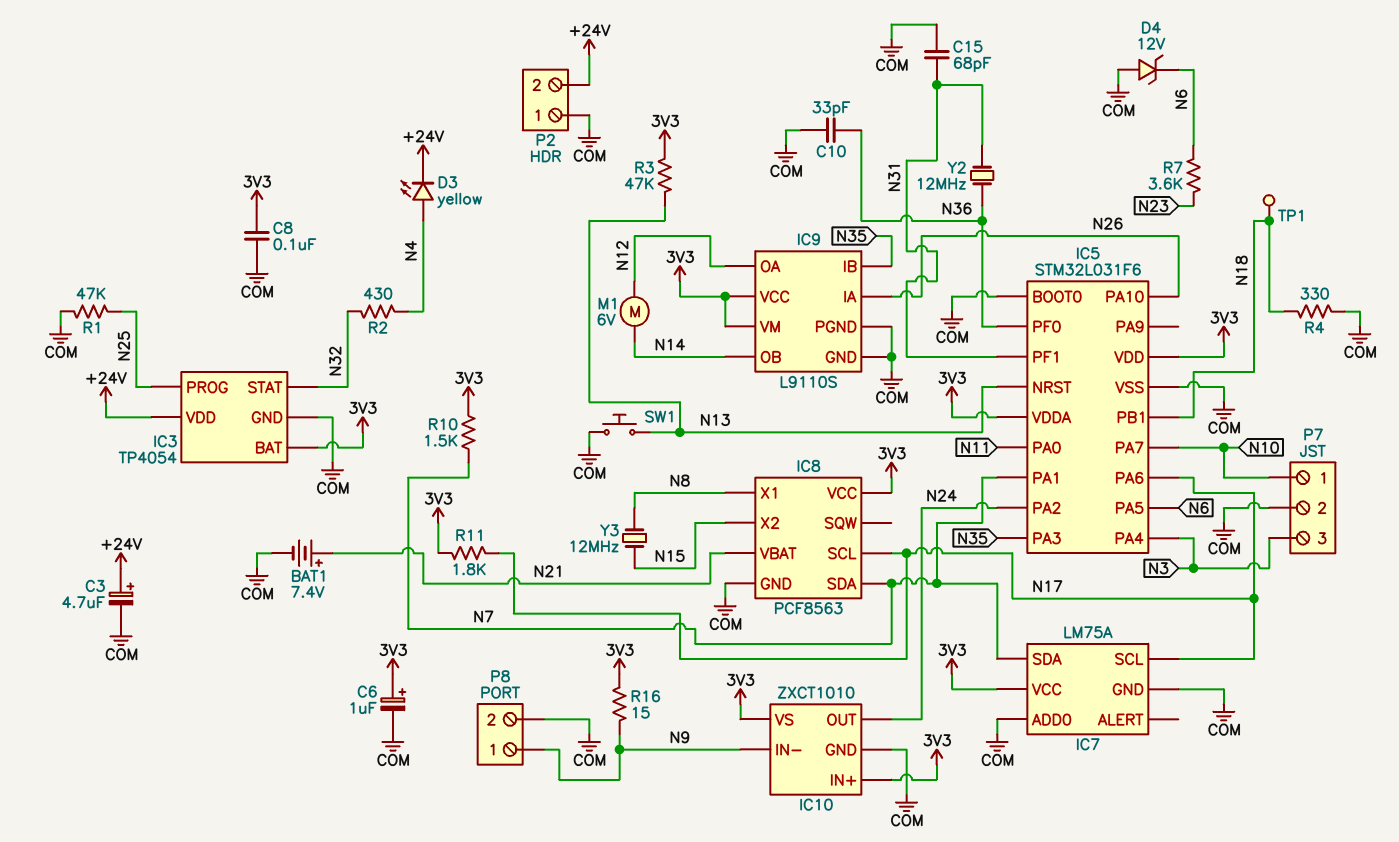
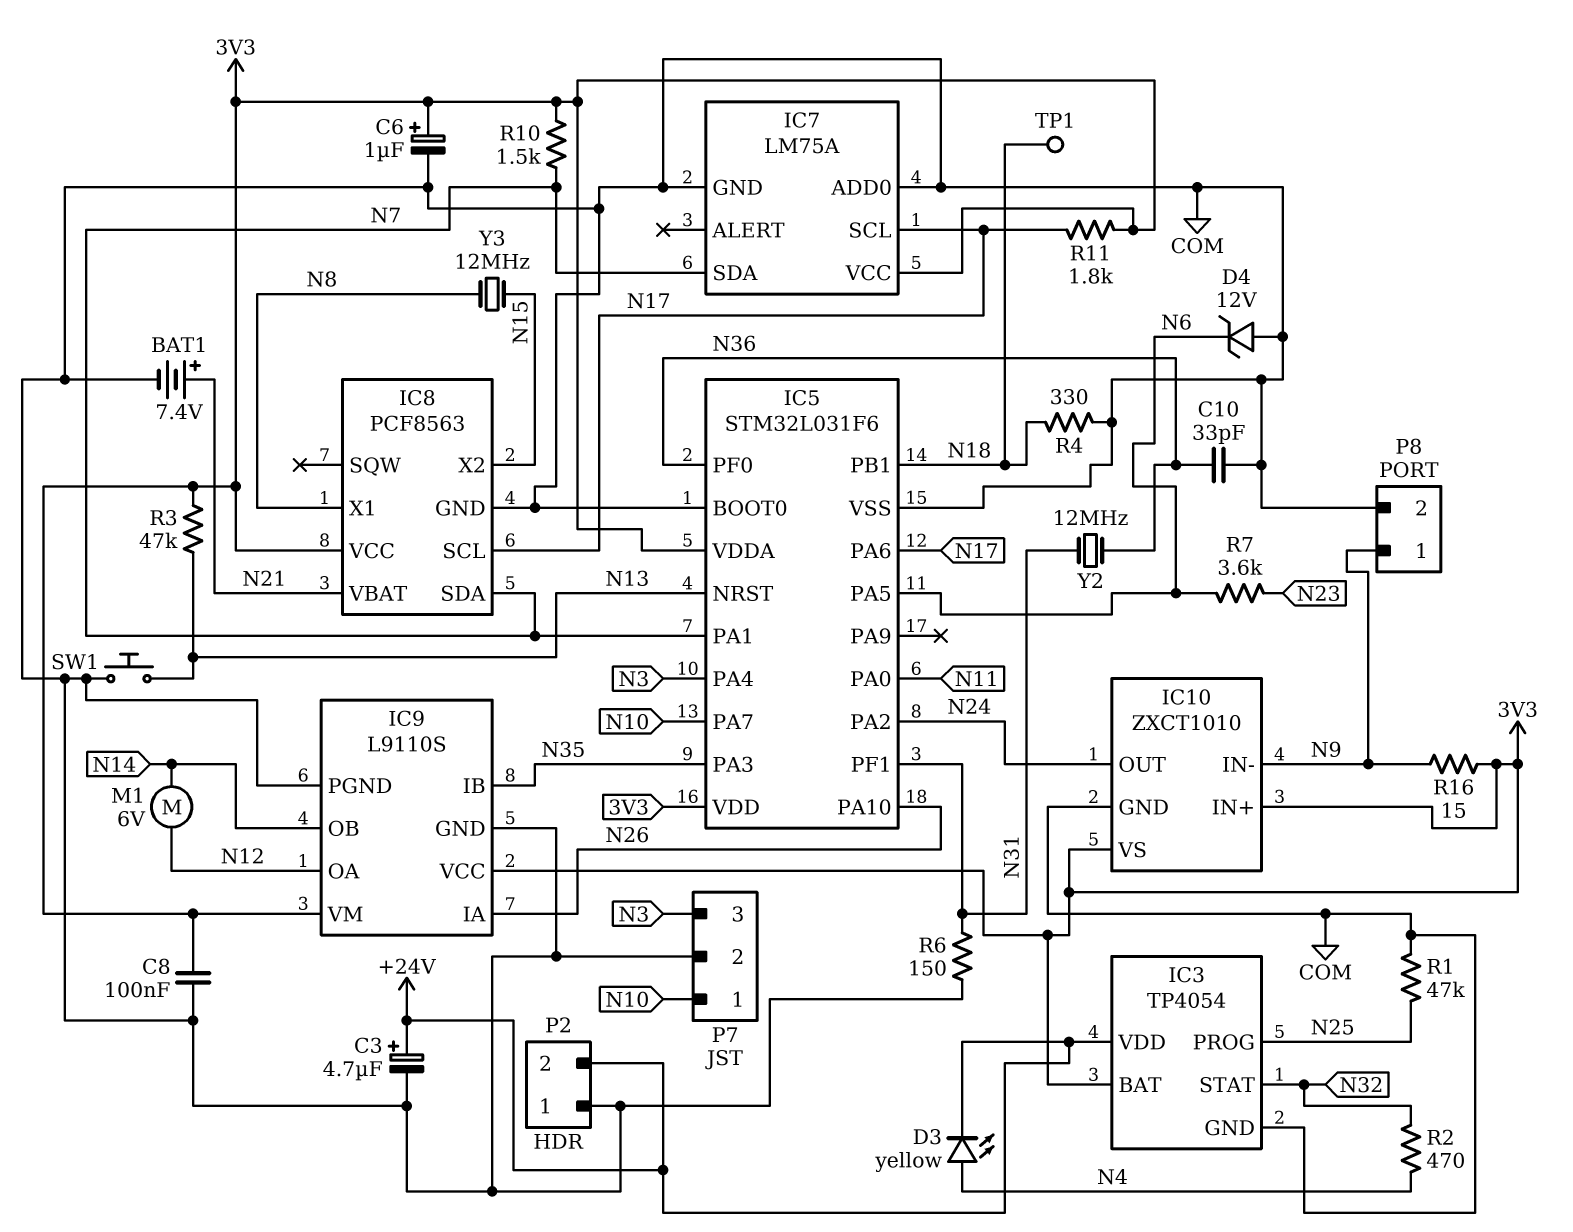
C15: 68pF (COM, N31) -> none
R2: 430 (N4, N32) -> 470 (N4, N32)
R6: none -> 150 (COM, N31)

